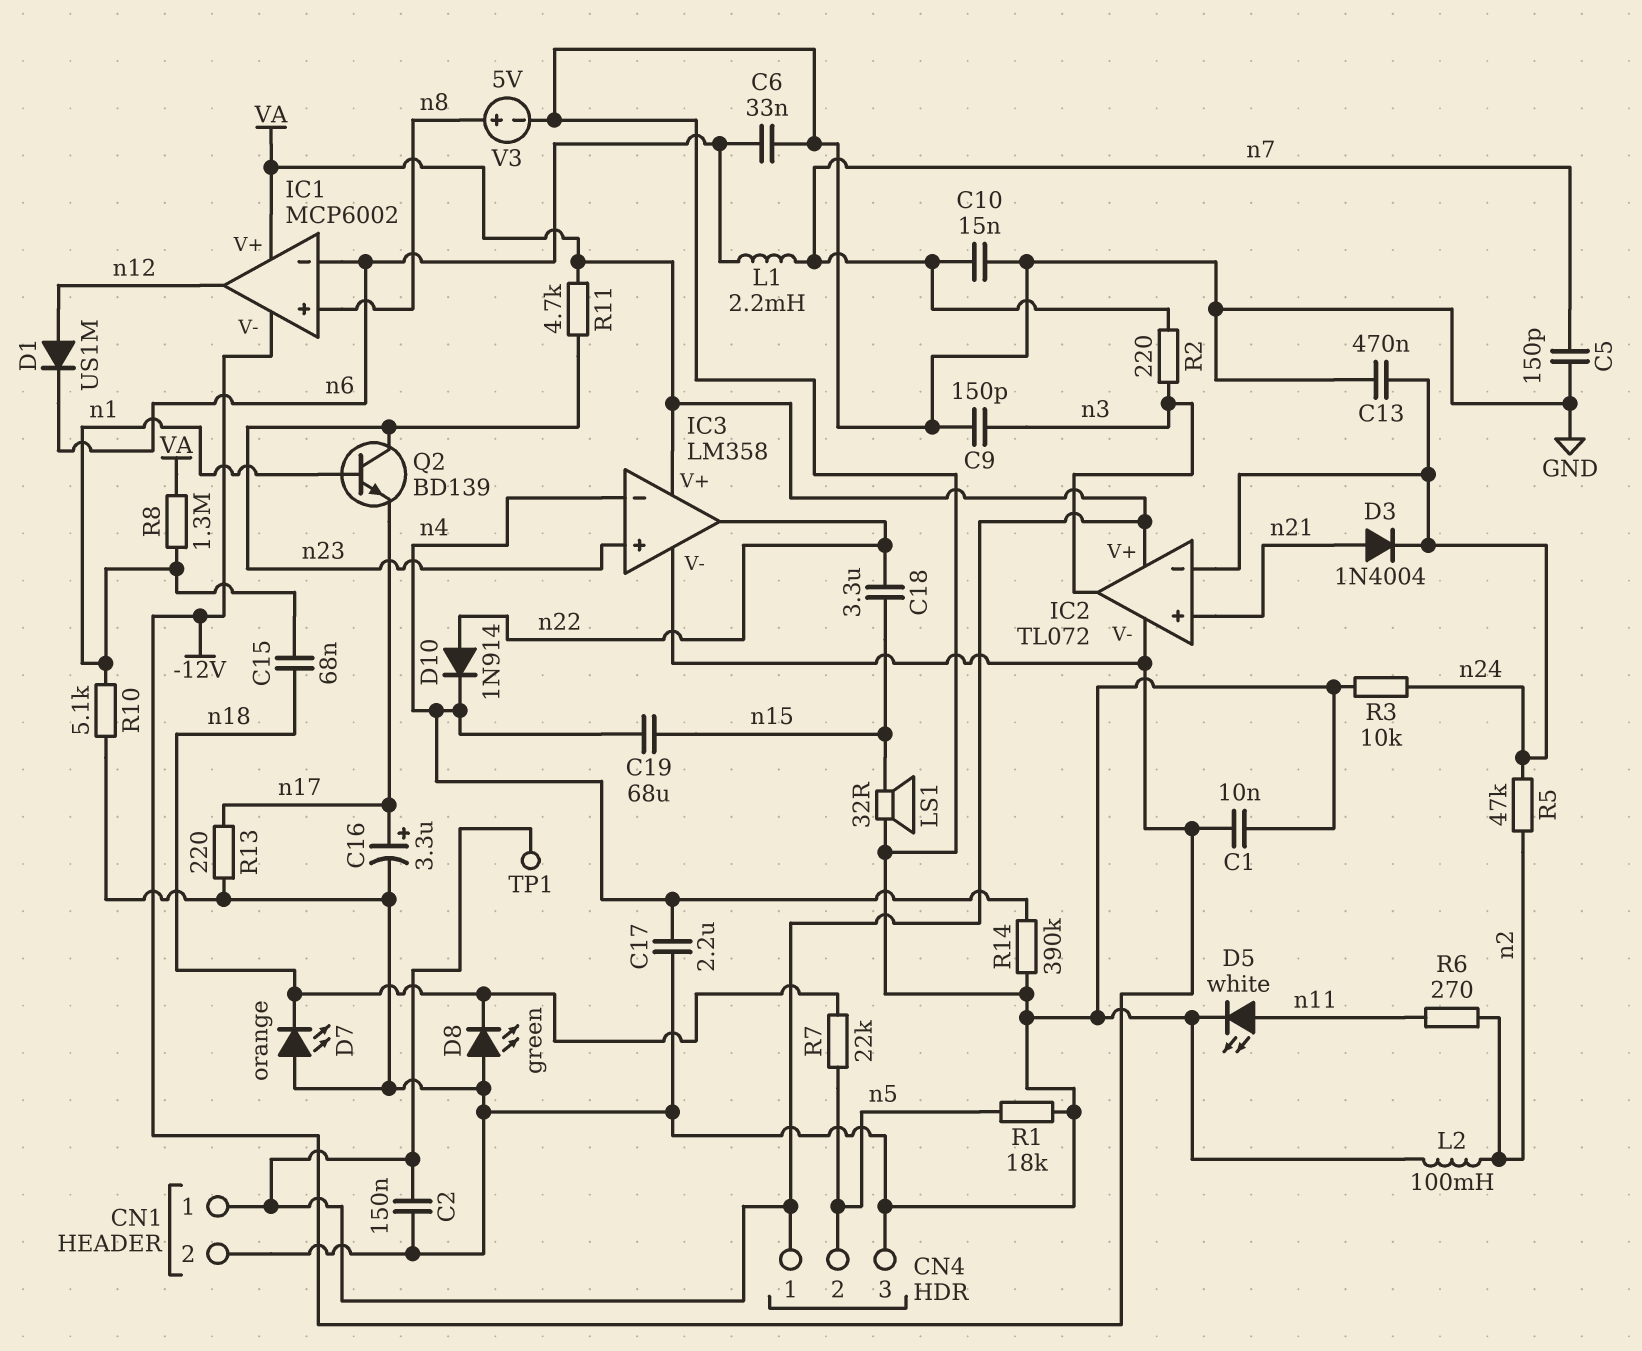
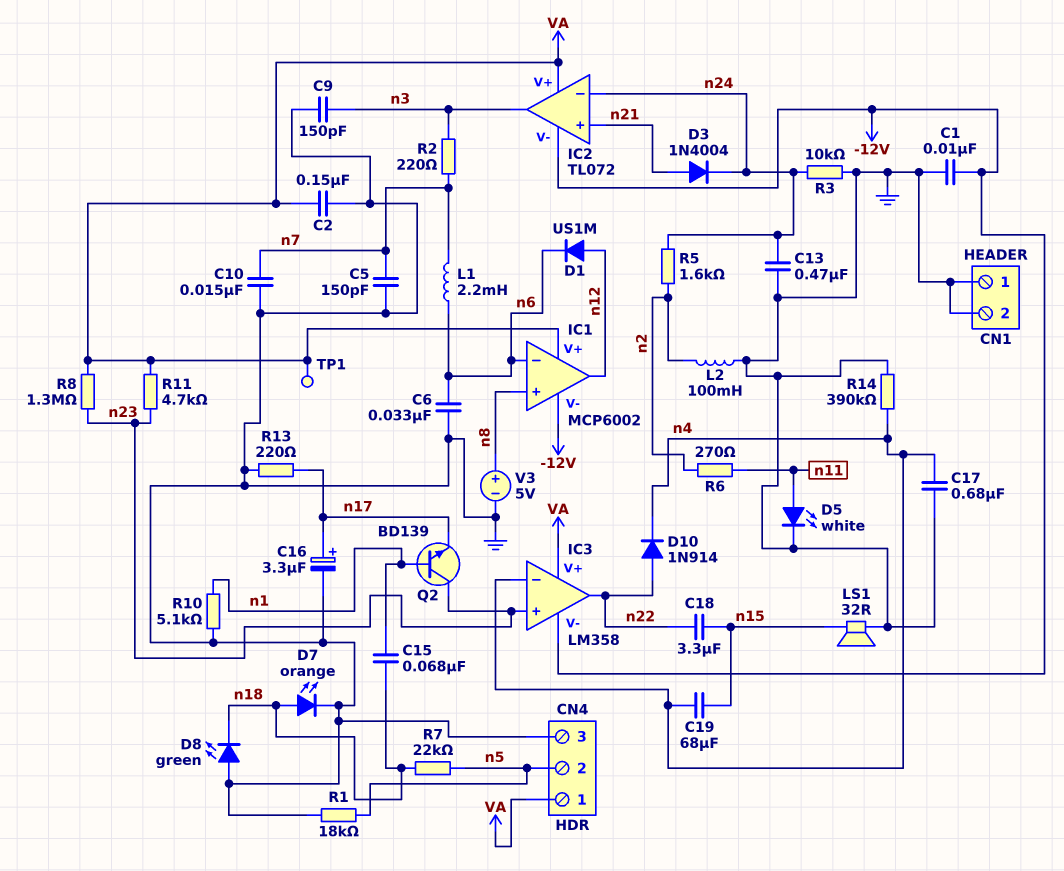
C17: 2.2uF (GND, n4) -> 680nF (GND, n4)
CN1 pin 1: VA -> GND
D7: LED orange (A GND, K n18) -> LED orange (A n18, K GND)
R5: 47k (n2, n24) -> 1.6k (n2, n24)
R8: 1.3M (VA, n1) -> 1.3M (VA, n23)

